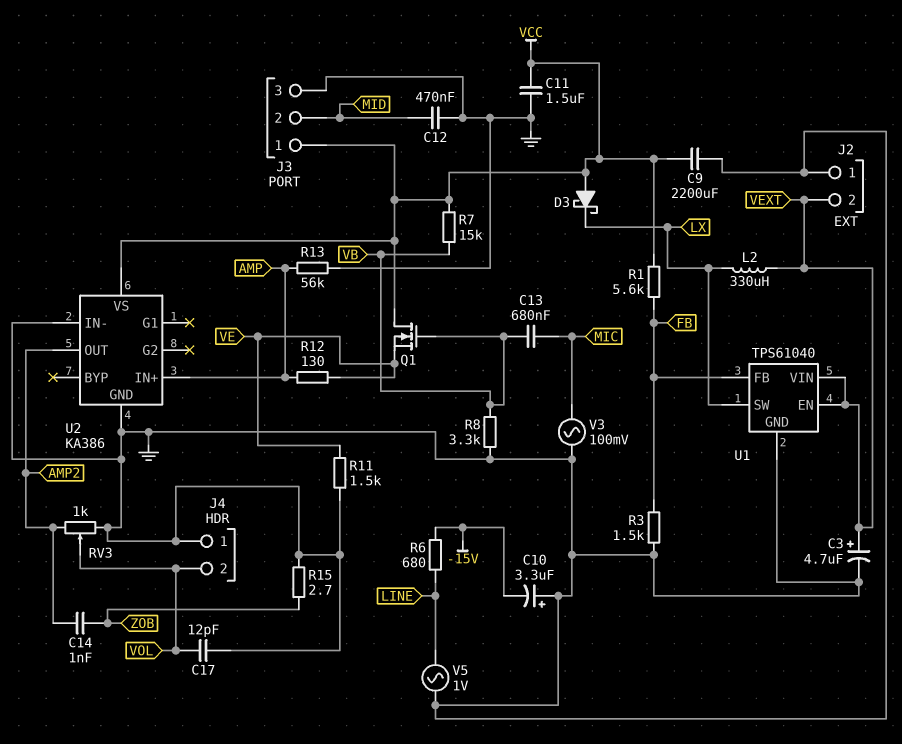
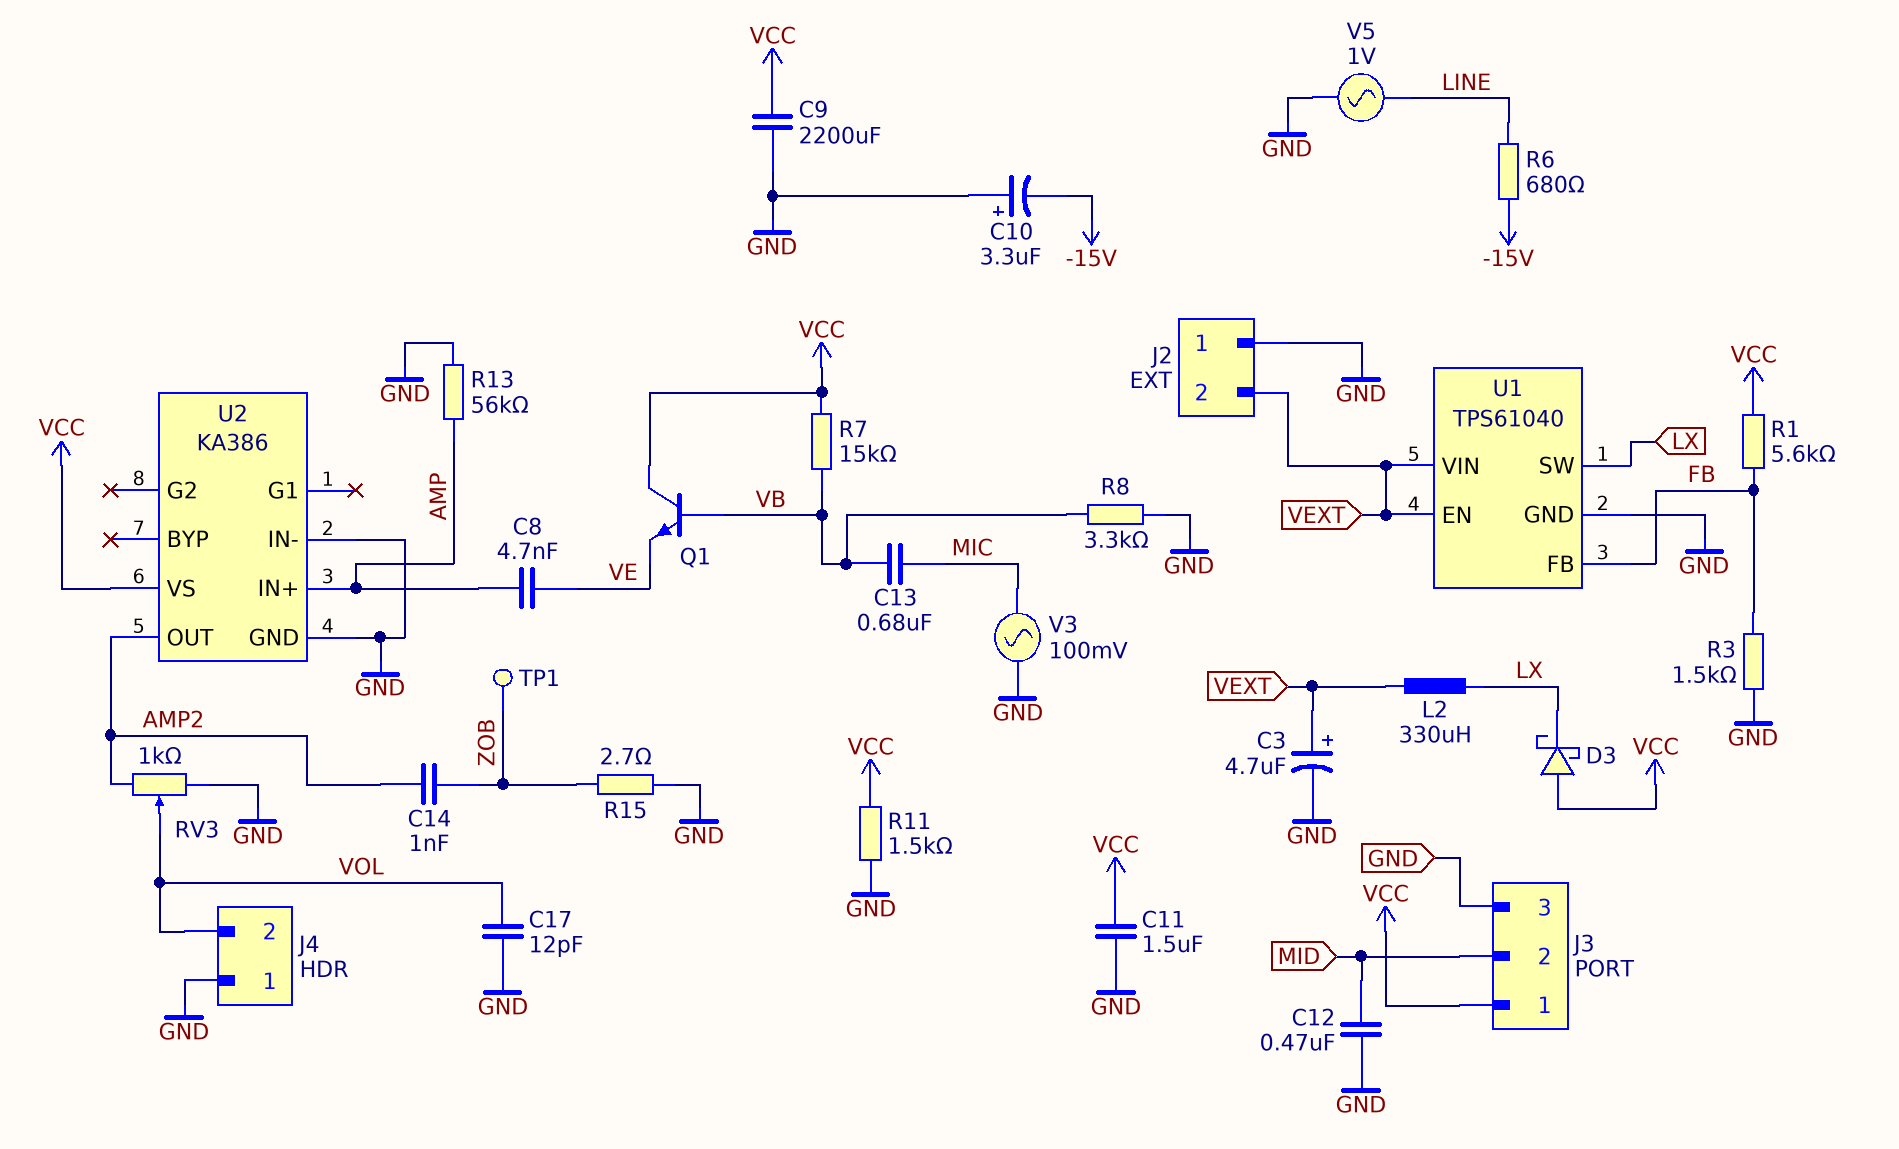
C8: none -> 4.7nF (AMP, VE)
Q1: NMOS (G VB, D VCC, S VE) -> NPN (B VB, C VCC, E VE)
R11: 1.5k (GND, VE) -> 1.5k (GND, VCC)
R12: 130 (AMP, VE) -> none
TP1: none -> test point (ZOB)

